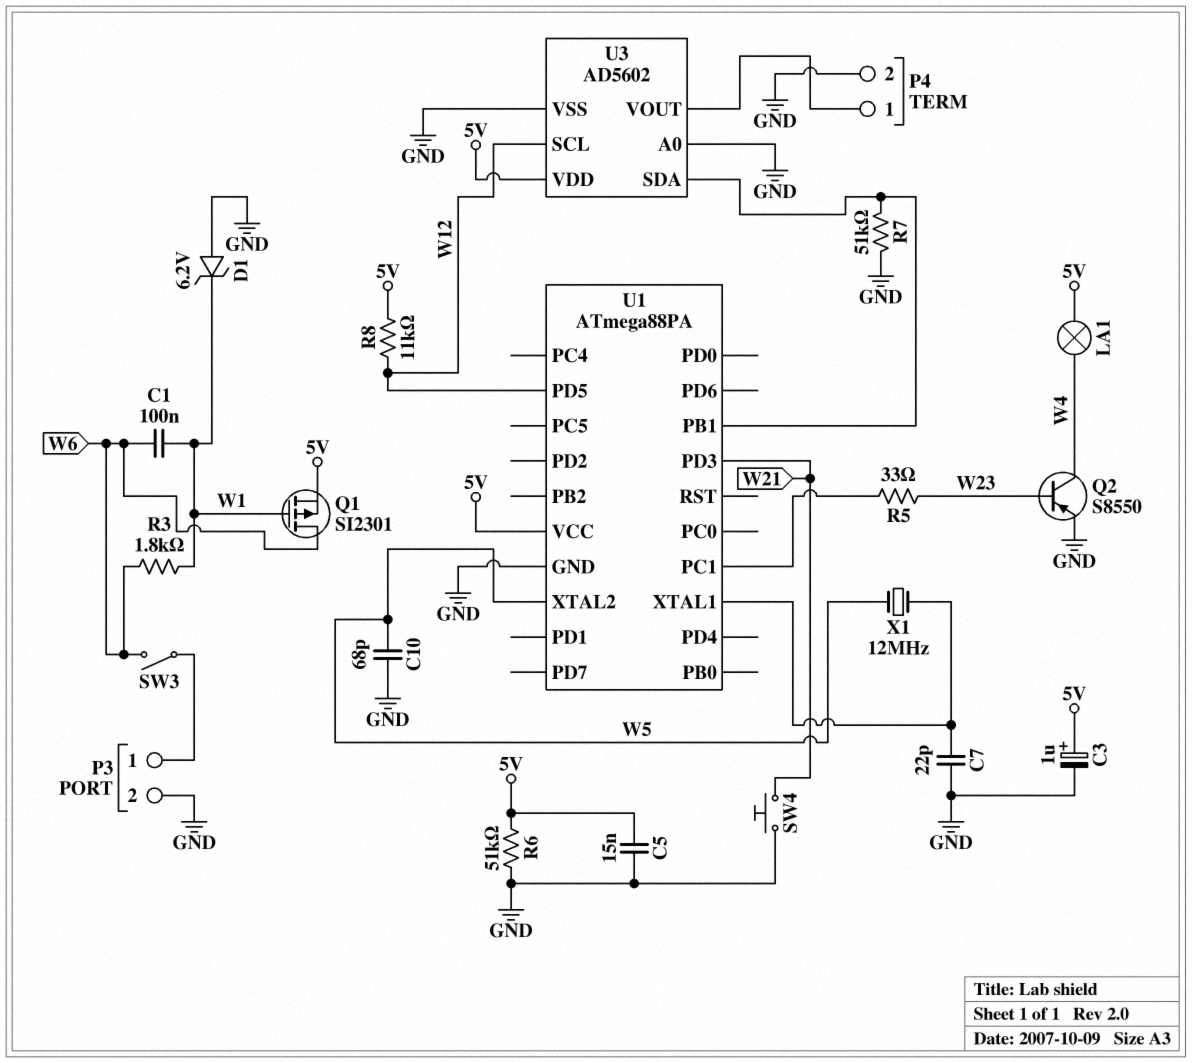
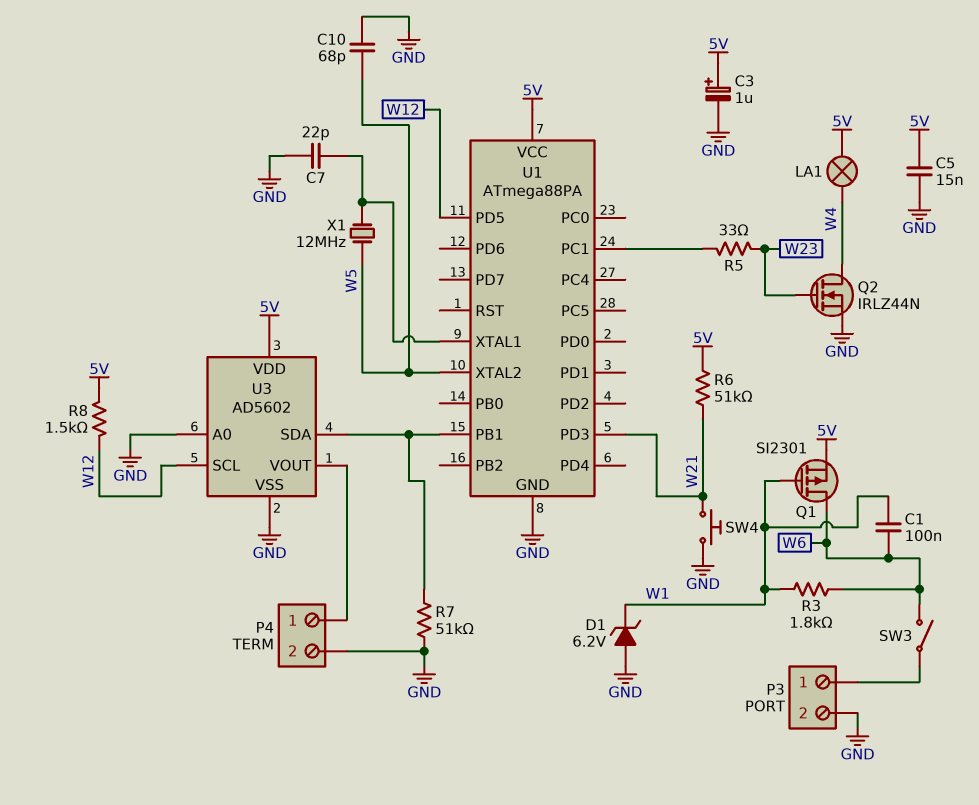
Q2: PNP S8550 (B W23, C W4, E GND) -> NMOS IRLZ44N (G W23, D W4, S GND)
R6: 51k (5V, GND) -> 51k (5V, W21)
R8: 11k (5V, W12) -> 1.5k (5V, W12)

